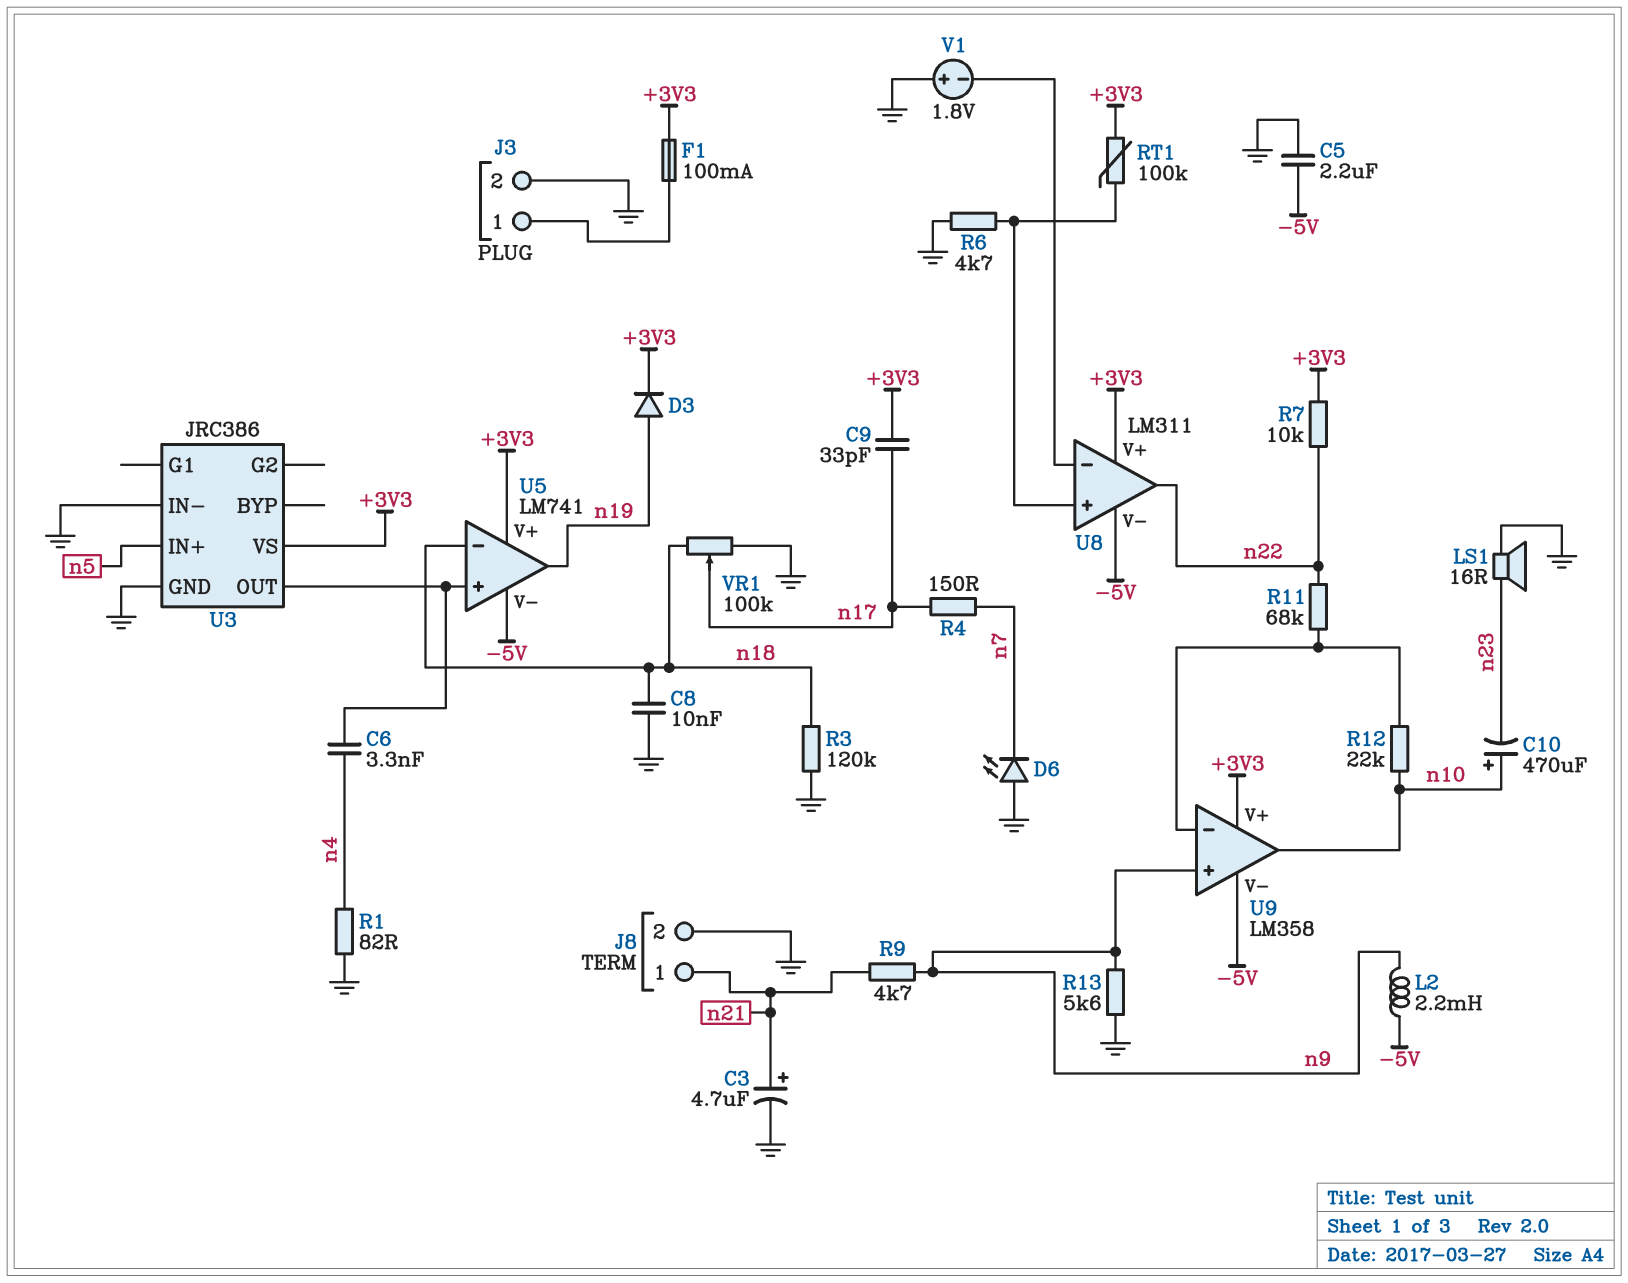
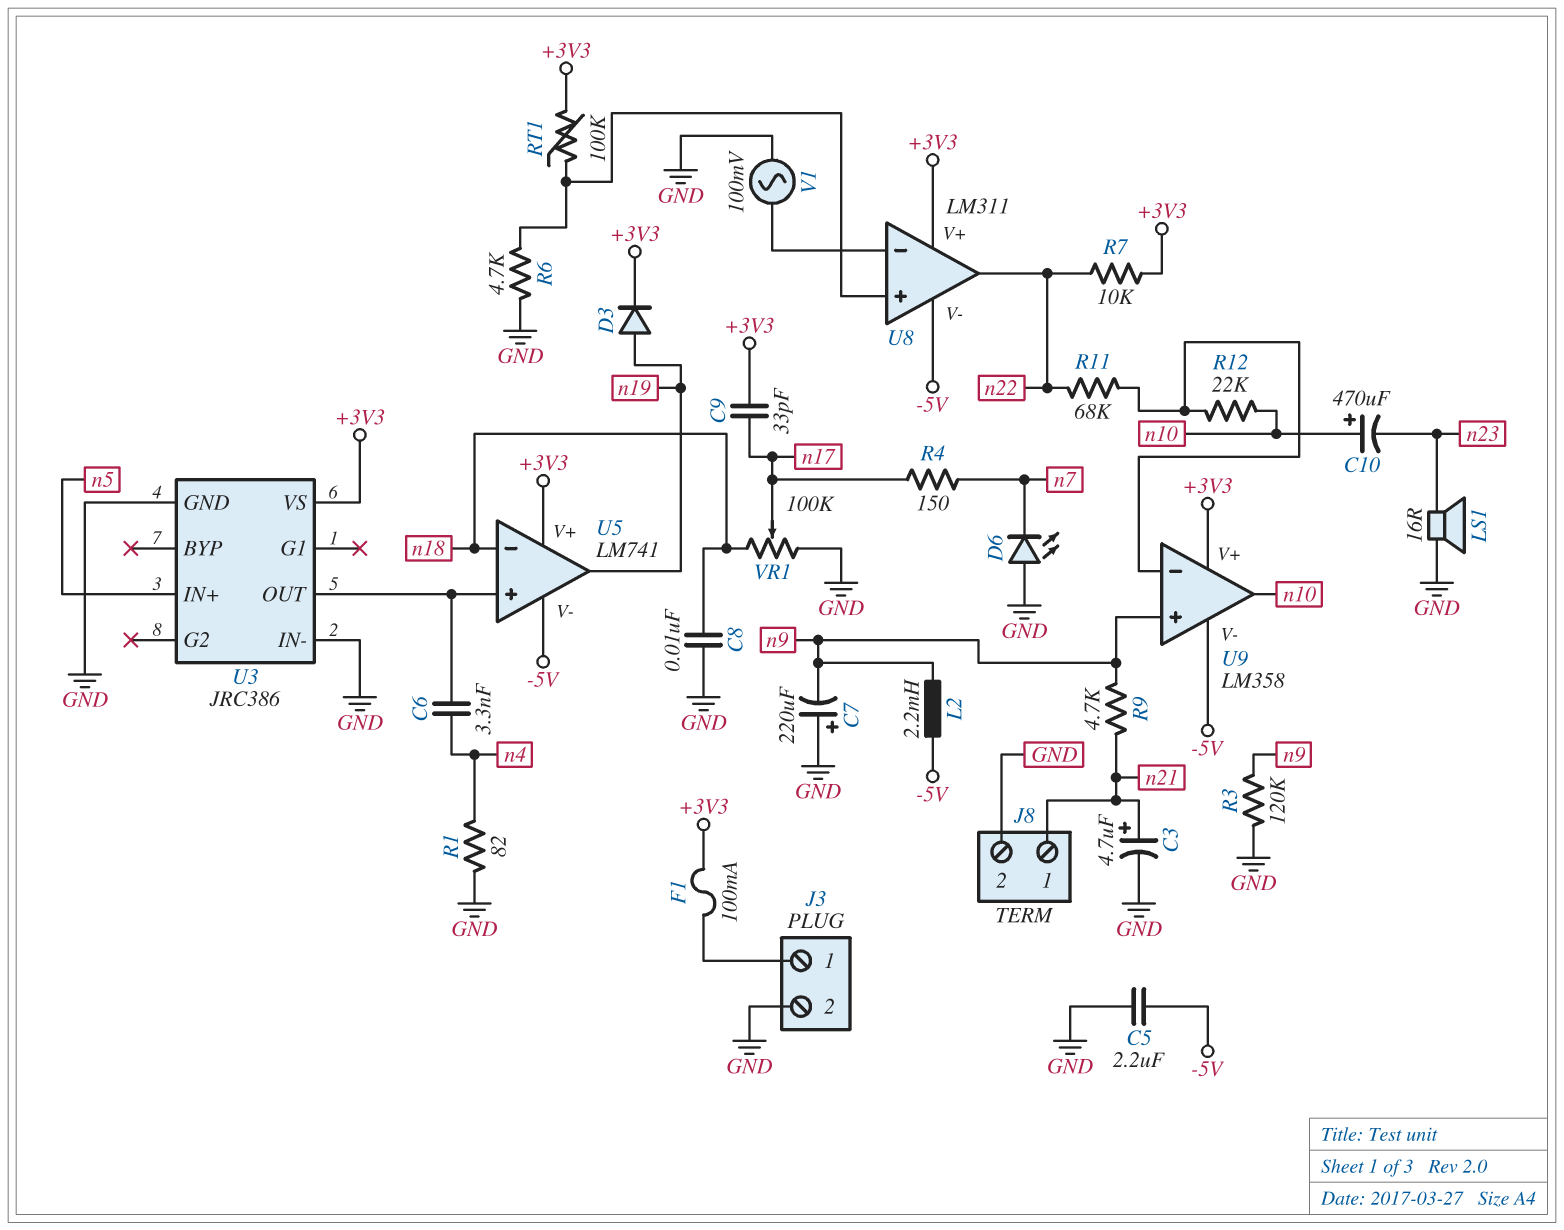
C7: none -> 220uF (plus GND, minus n9)
R3: 120k (GND, n18) -> 120k (GND, n9)
R13: 5.6k (GND, n9) -> none
V1: 1.8V (plus GND, minus U8/in-) -> AC 100mV (GND, U8/in-)

